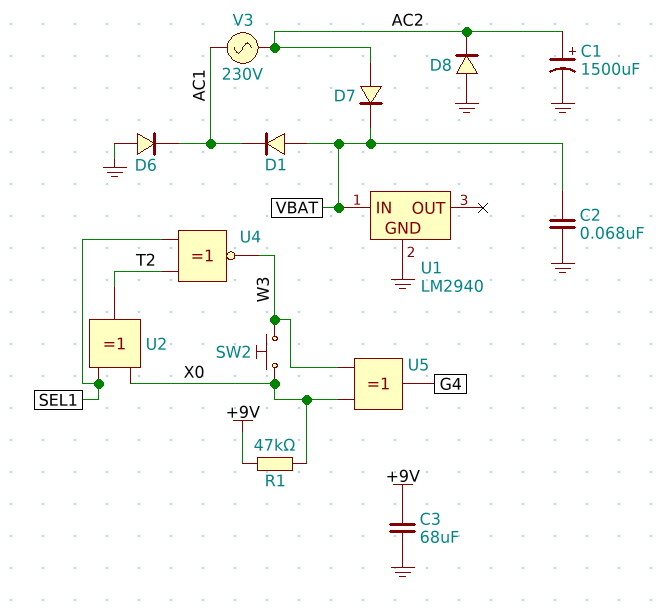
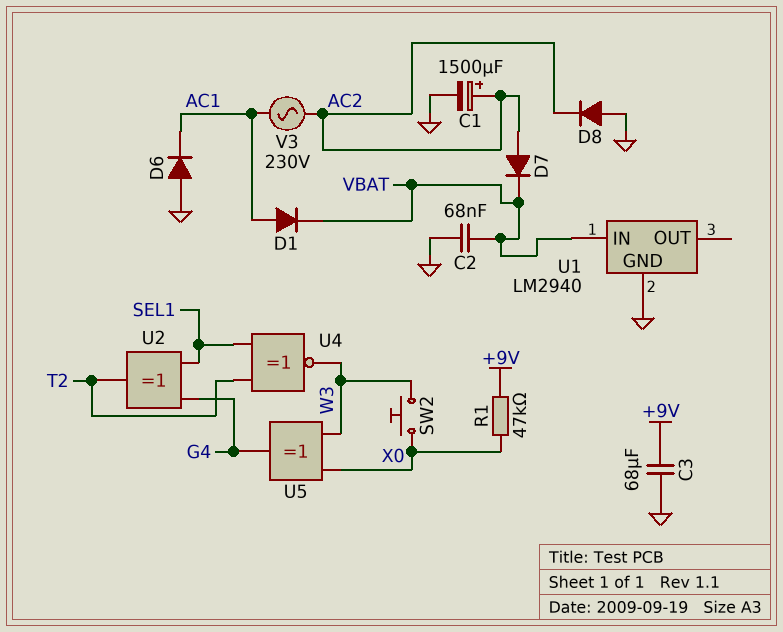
D1: diode (A VBAT, K AC1) -> diode (A AC1, K VBAT)
U2: XOR (in SEL1, in X0, out T2) -> XOR (in G4, in SEL1, out T2)

